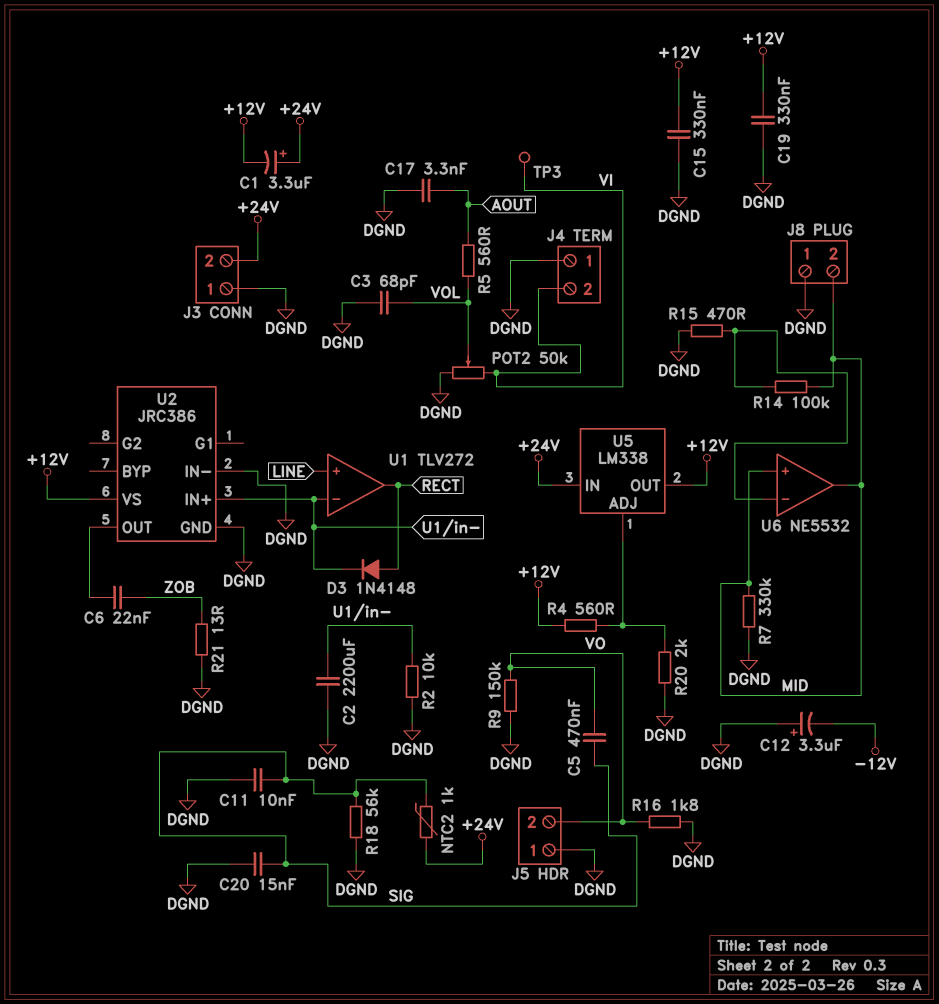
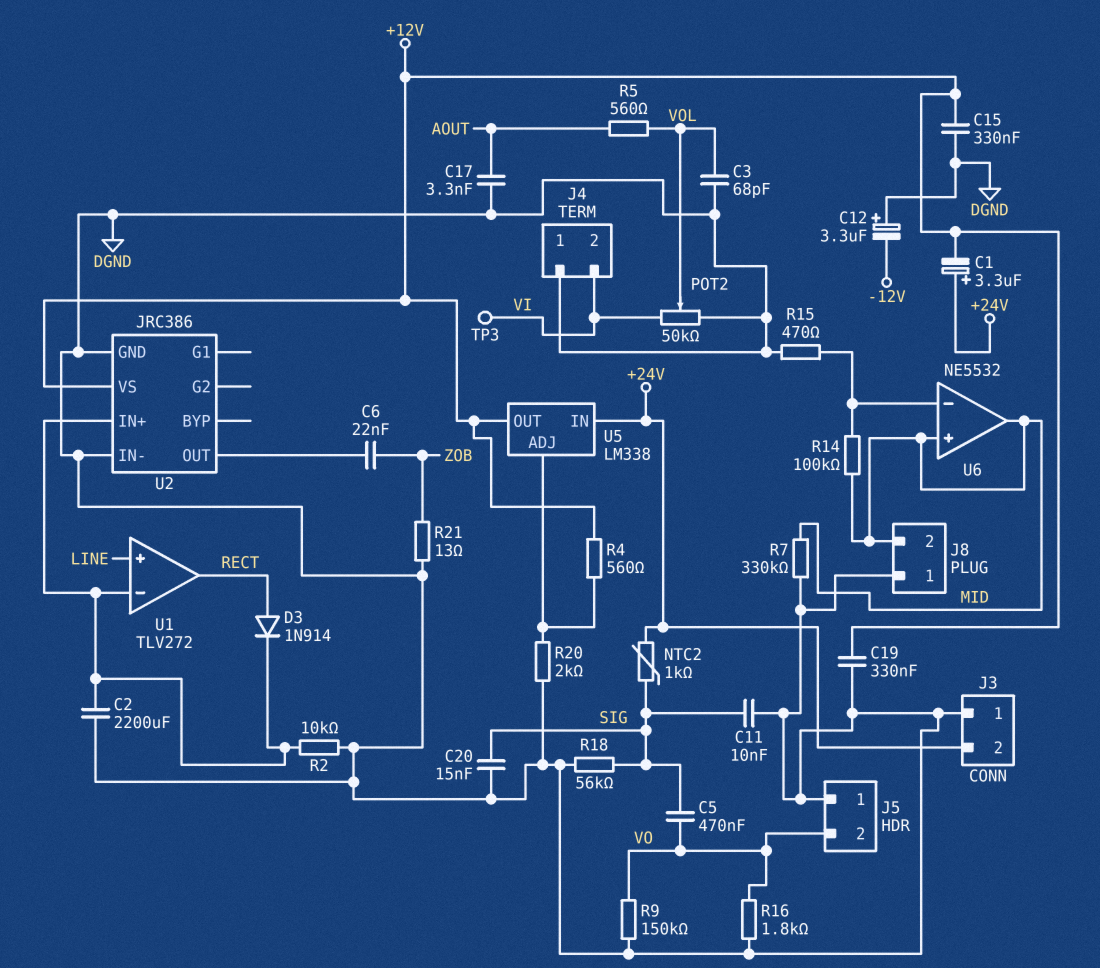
D3: diode 1N4148 (A RECT, K U1/in-) -> diode 1N914 (A RECT, K U1/in-)

